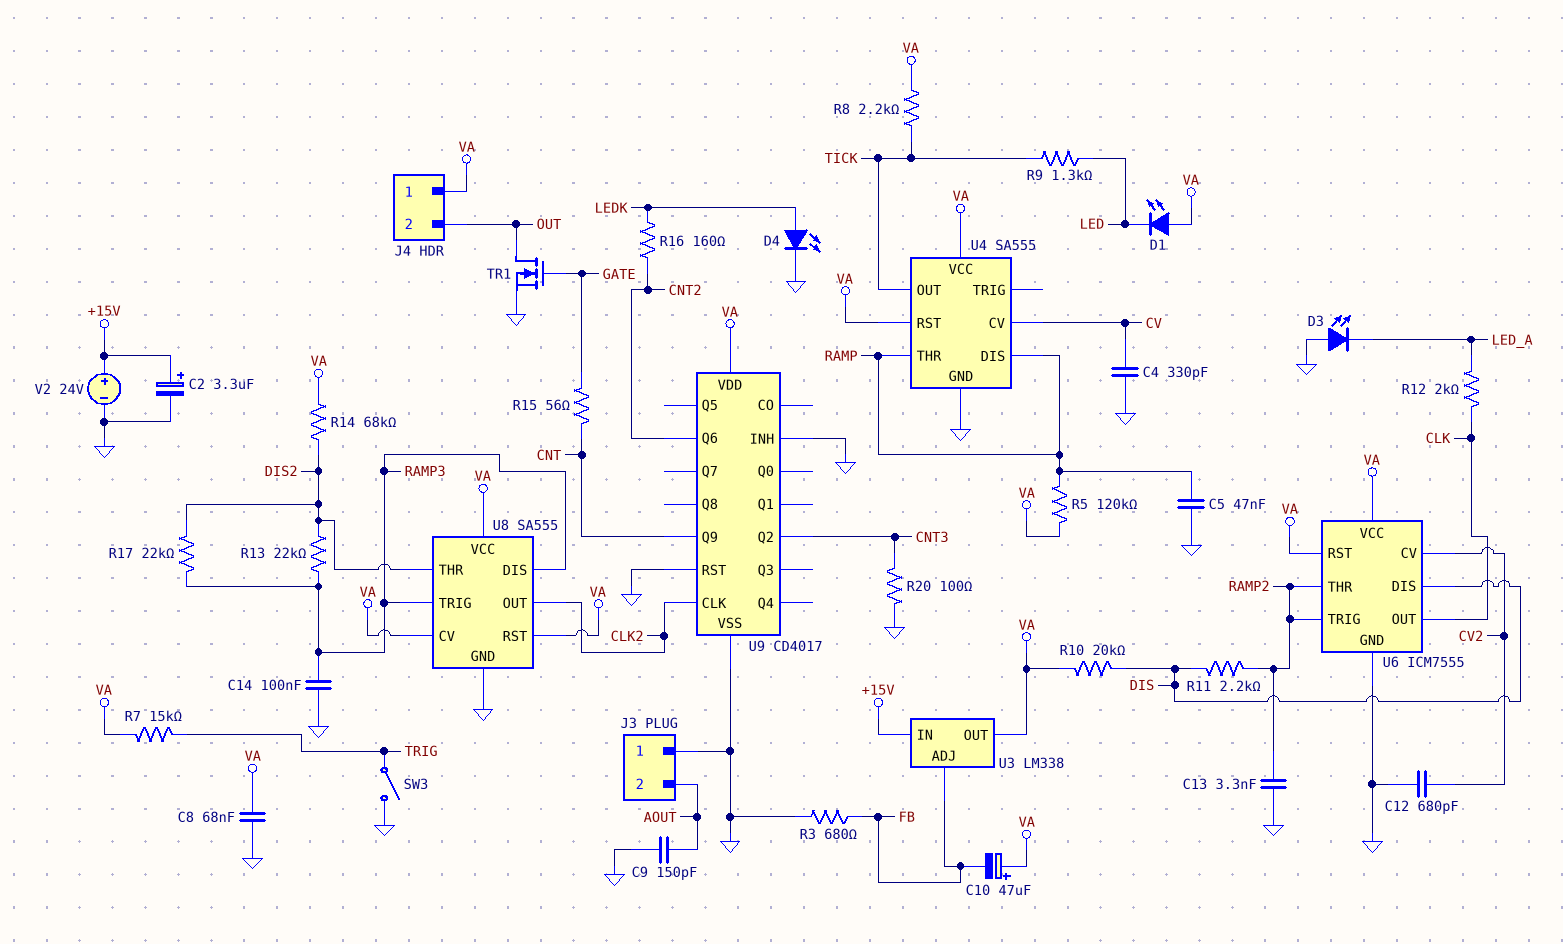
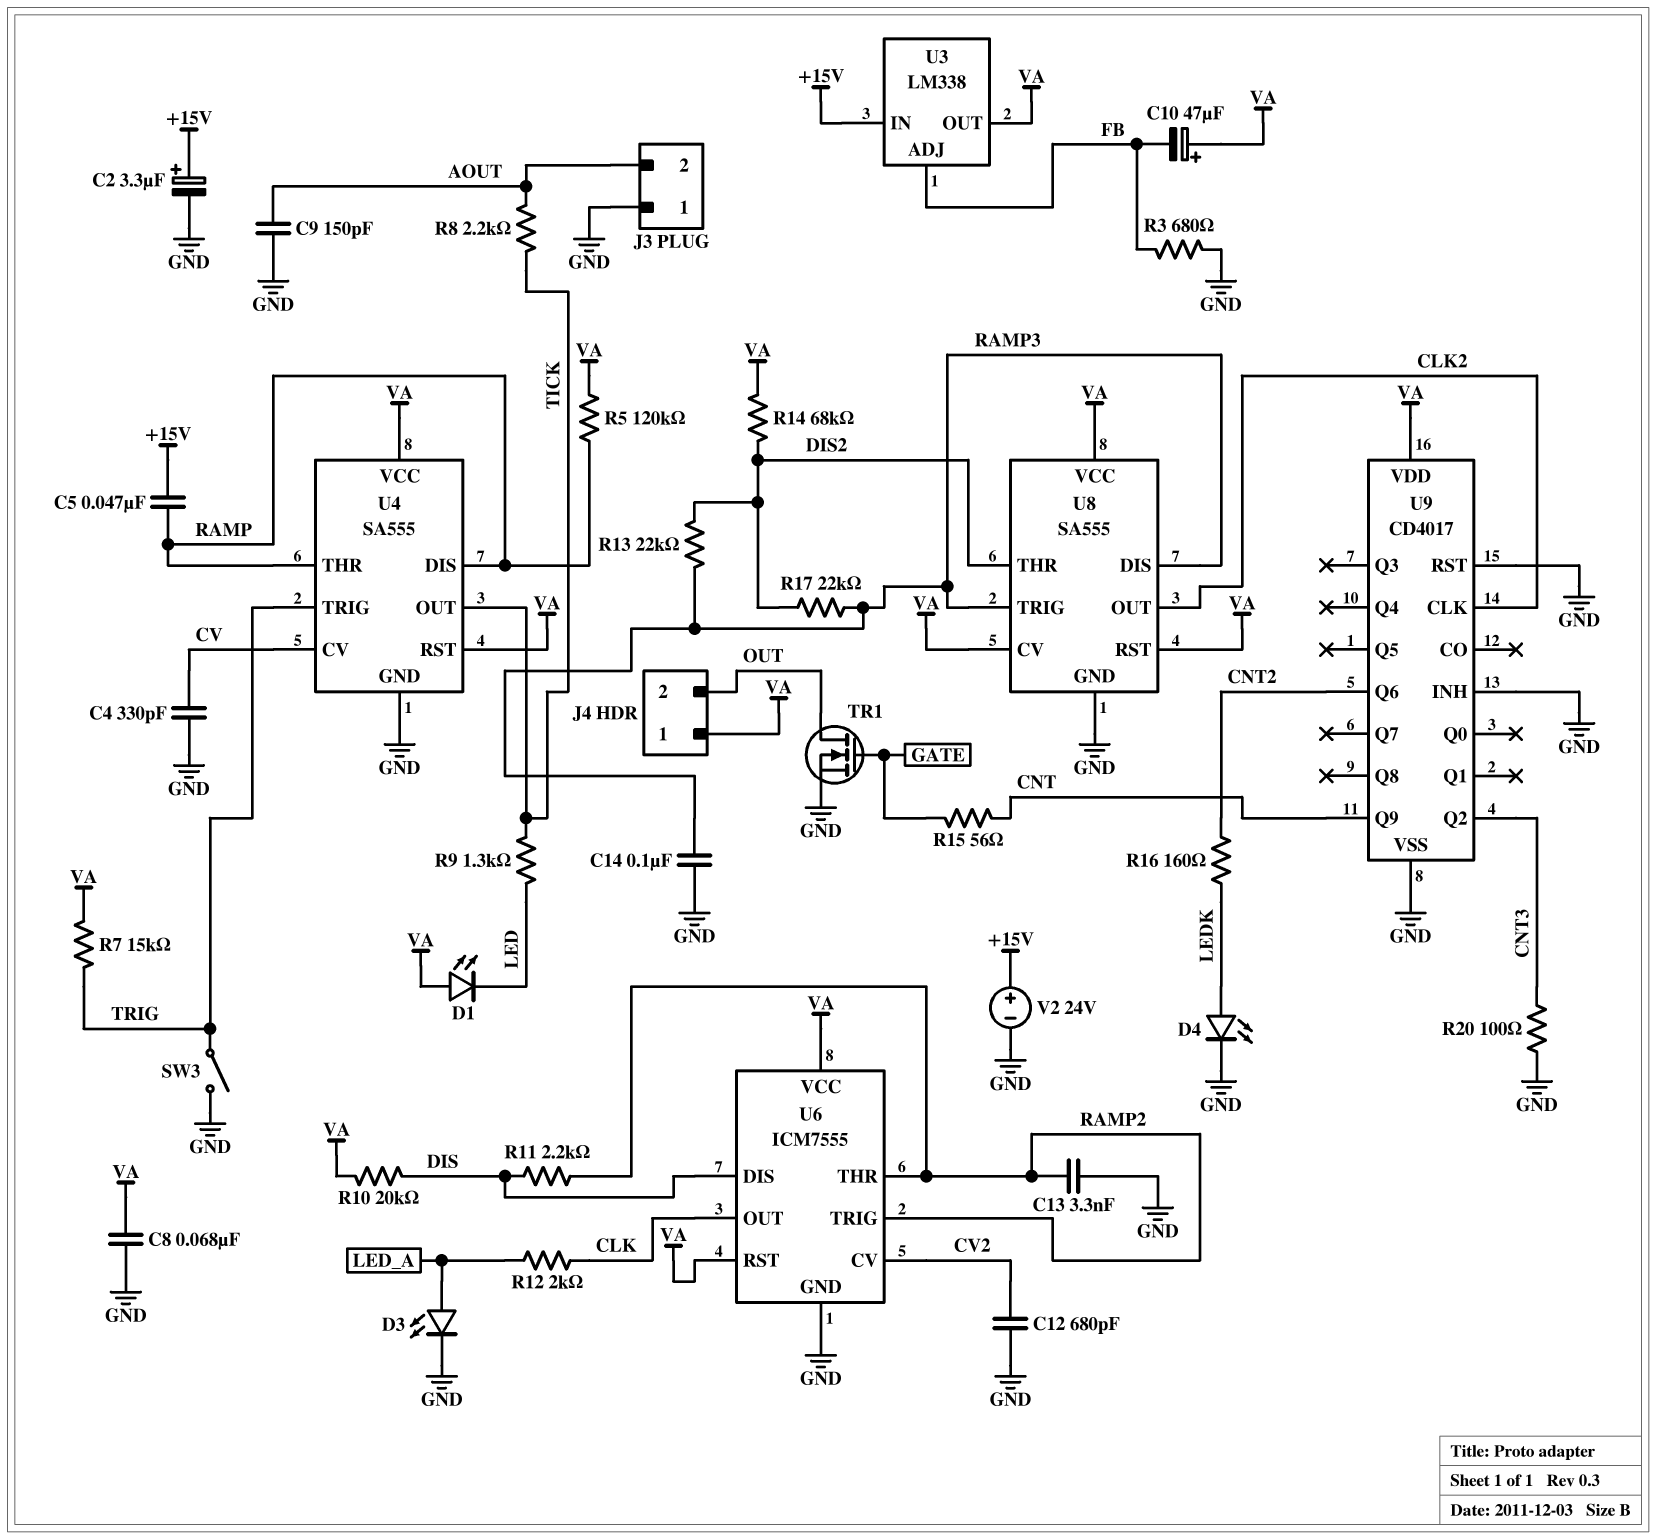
C5: 47nF (GND, RAMP) -> 47nF (+15V, RAMP)
D3: LED (A GND, K LED_A) -> LED (A LED_A, K GND)
R8: 2.2k (TICK, VA) -> 2.2k (AOUT, TICK)
U4 pin TRIG: none -> TRIG

